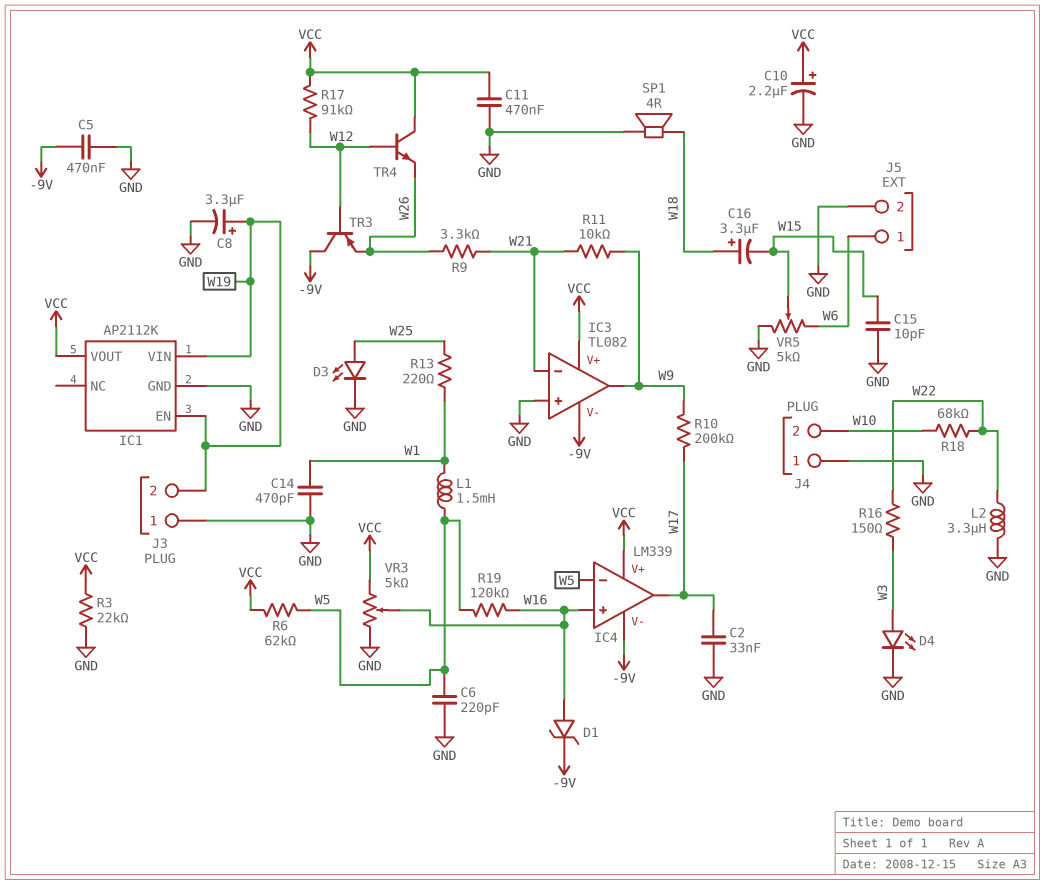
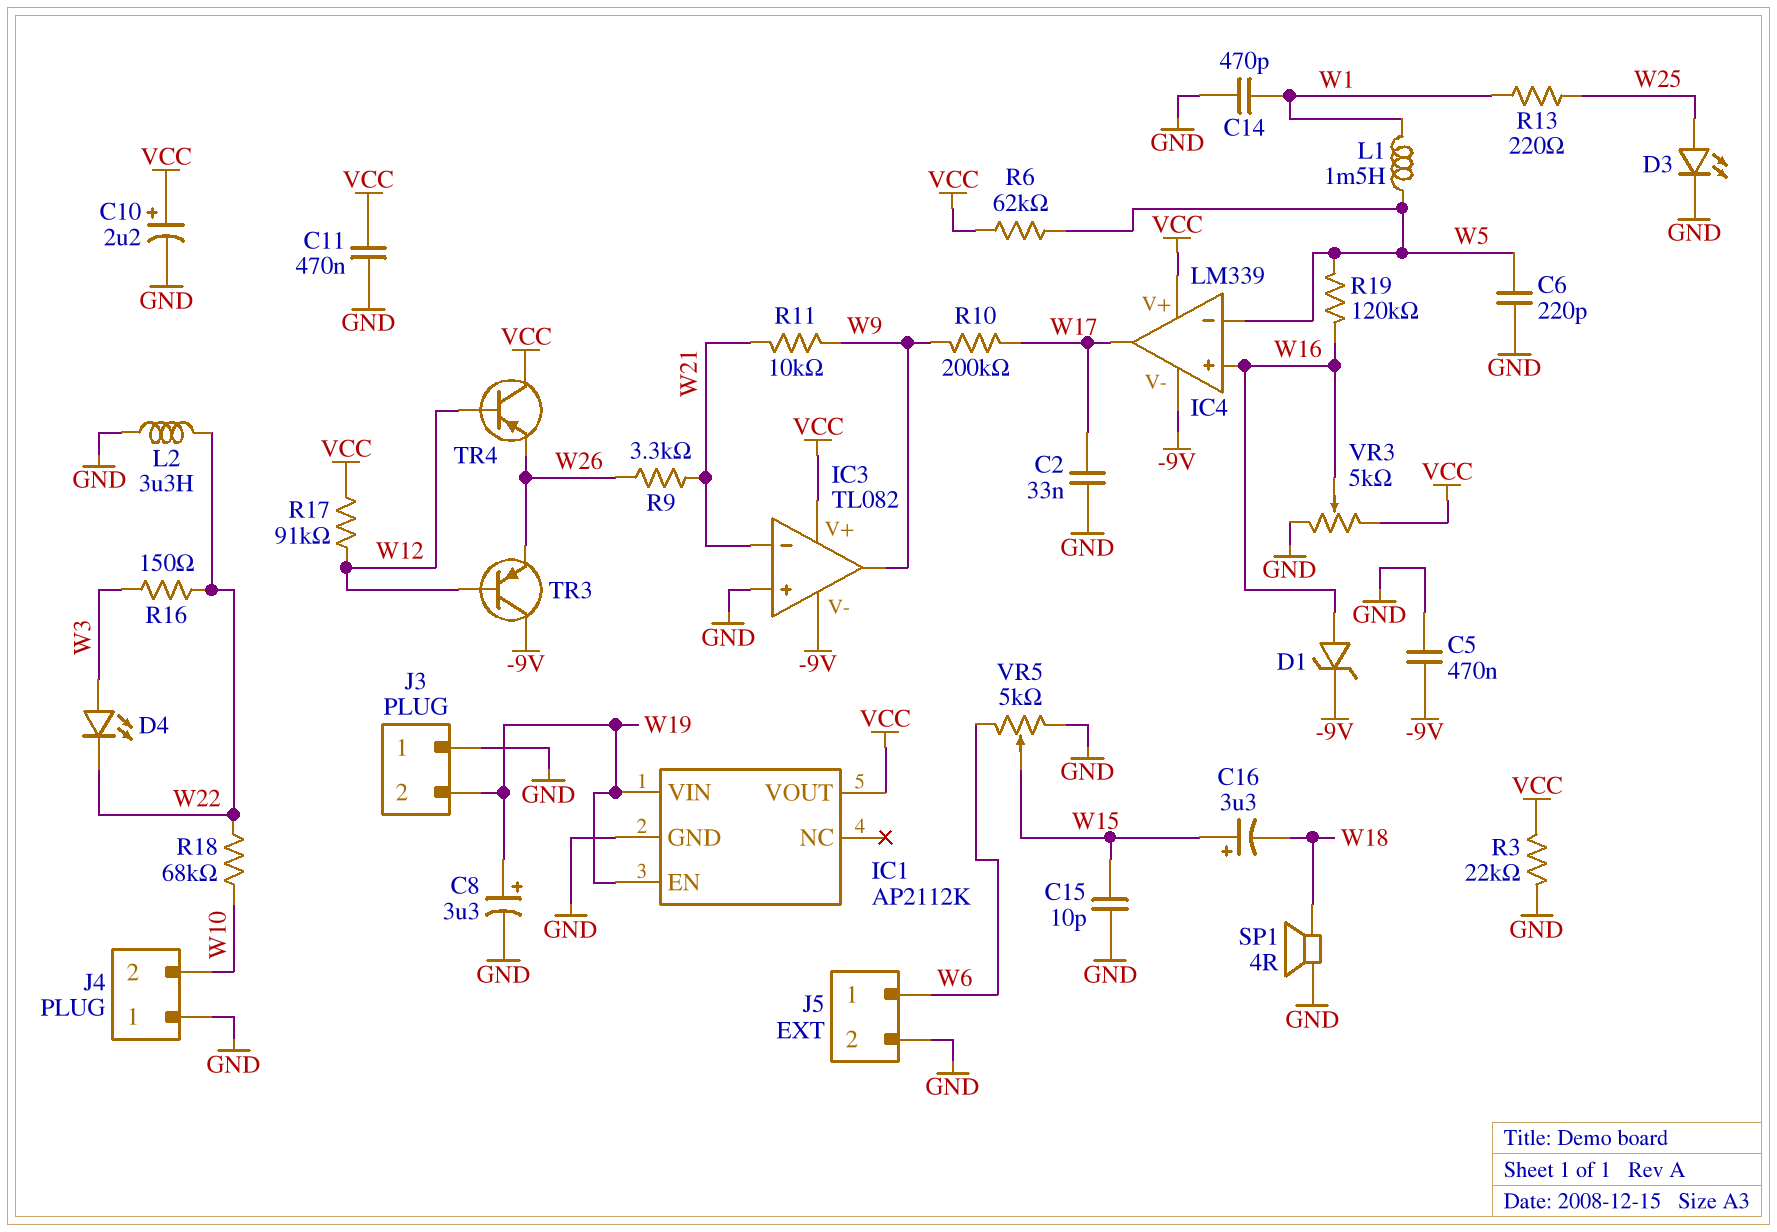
C16: 3.3uF (plus W18, minus W15) -> 3.3uF (plus W15, minus W18)
D4: LED (A W3, K GND) -> LED (A W3, K W22)
TR4: NPN (B W12, C VCC, E W26) -> PNP (B W12, C VCC, E W26)

